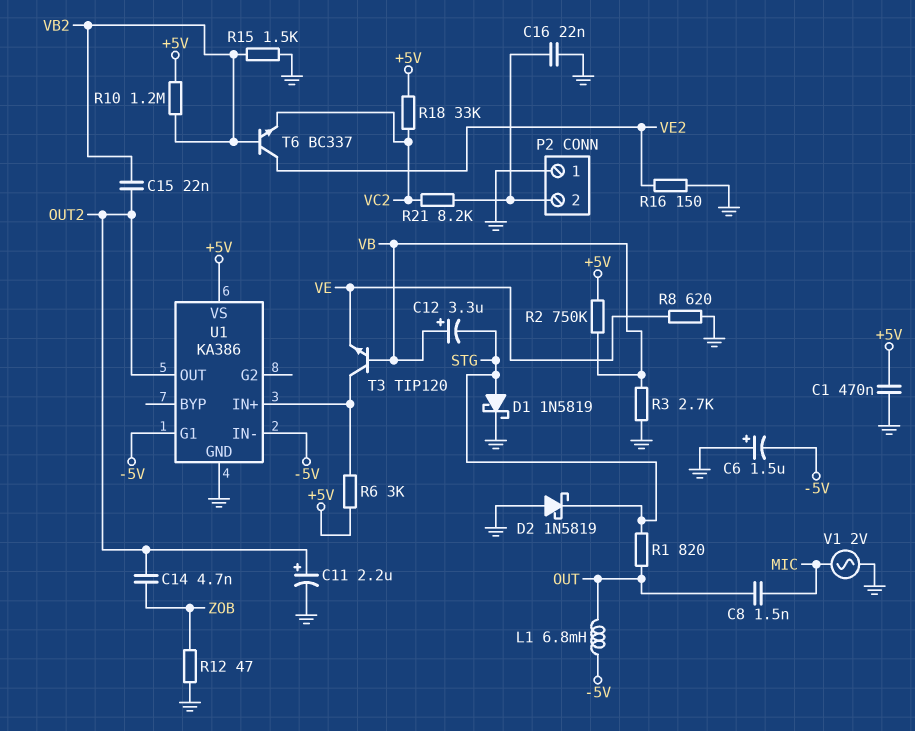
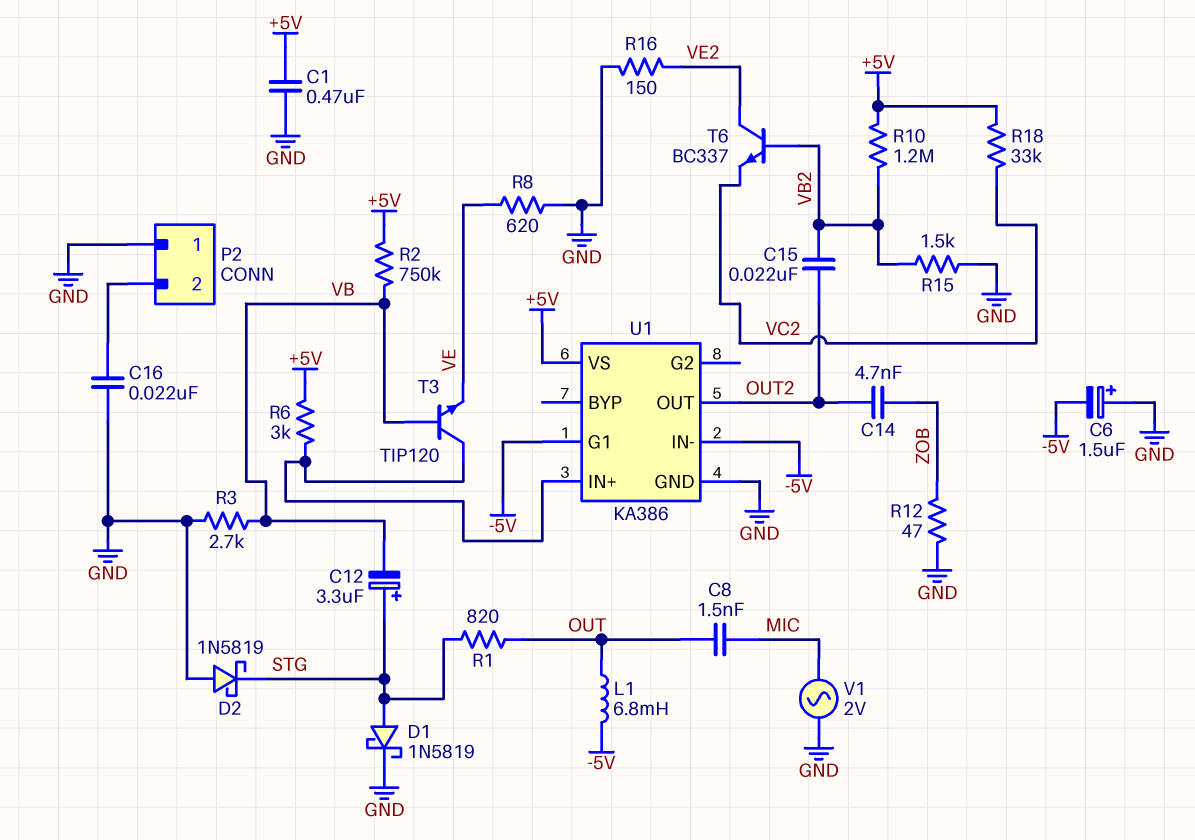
C11: 2.2uF (plus OUT2, minus GND) -> none
C12: 3.3uF (plus VB, minus STG) -> 3.3uF (plus STG, minus VB)
R21: 8.2k (P2/2, VC2) -> none

